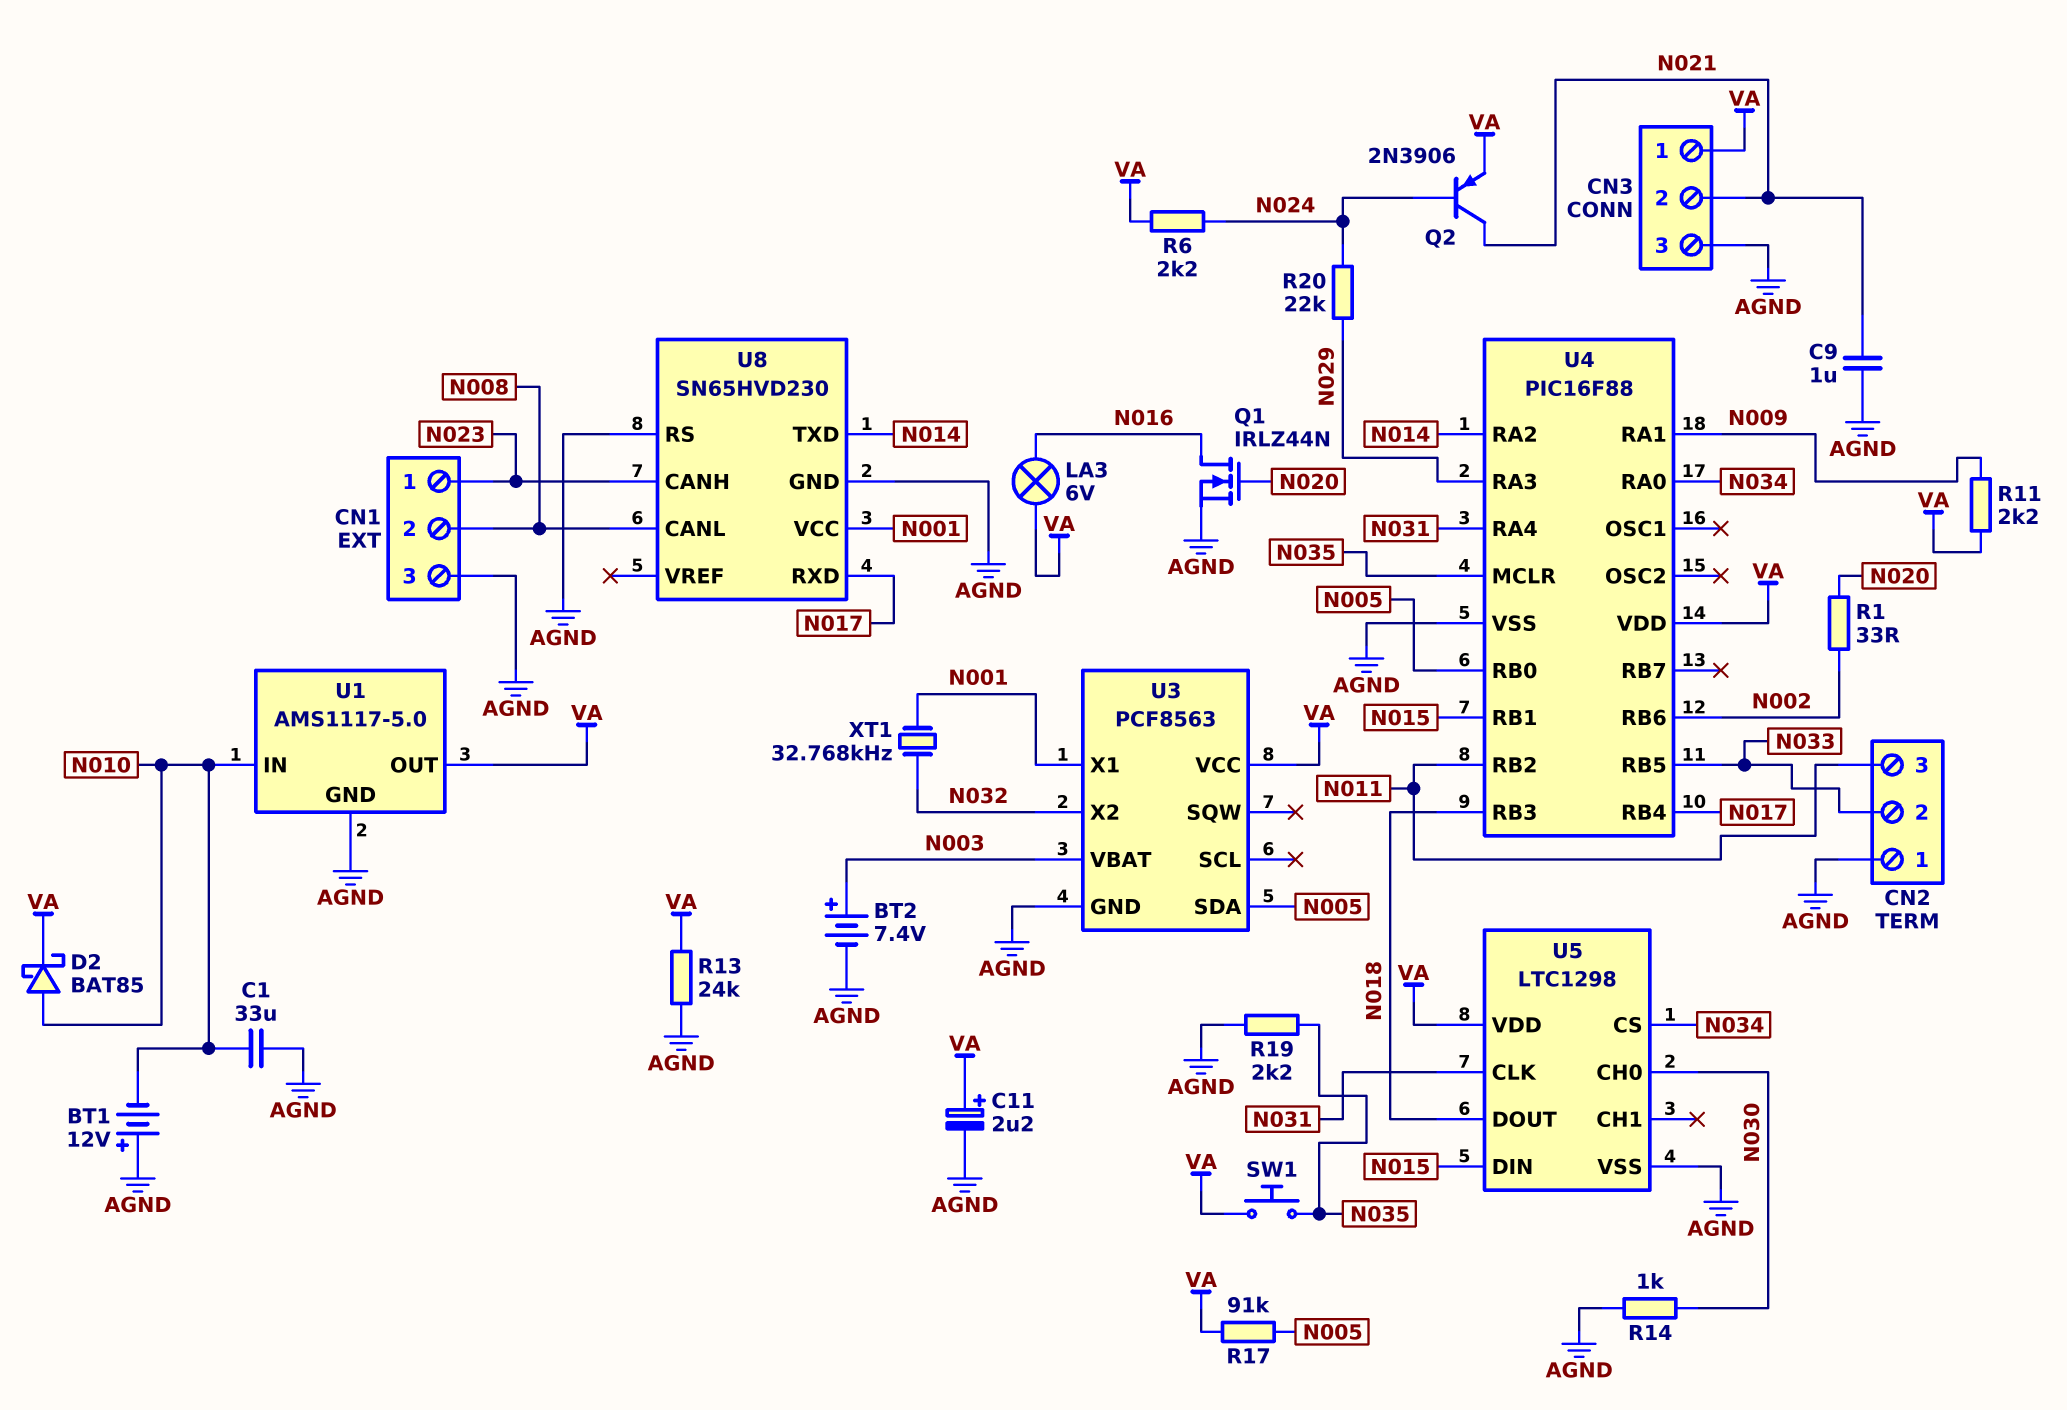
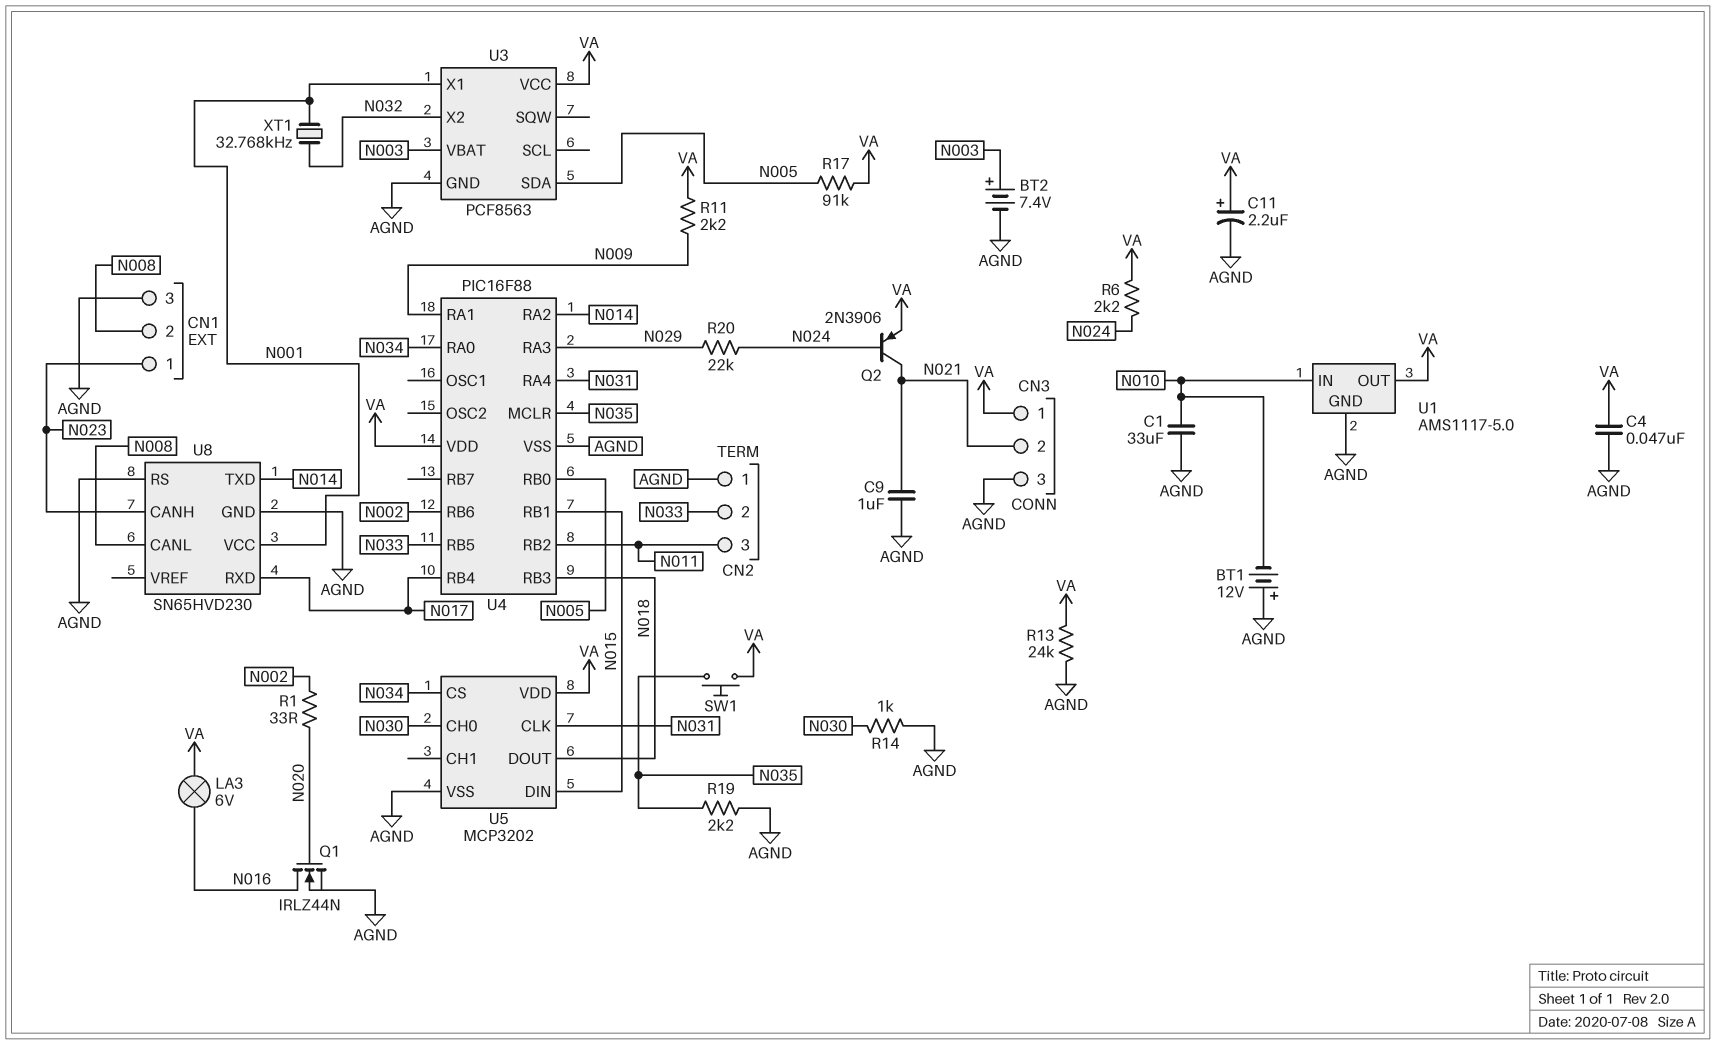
C4: none -> 47nF (AGND, VA)
D2: schottky BAT85 (A N010, K VA) -> none
U5: LTC1298 -> MCP3202

